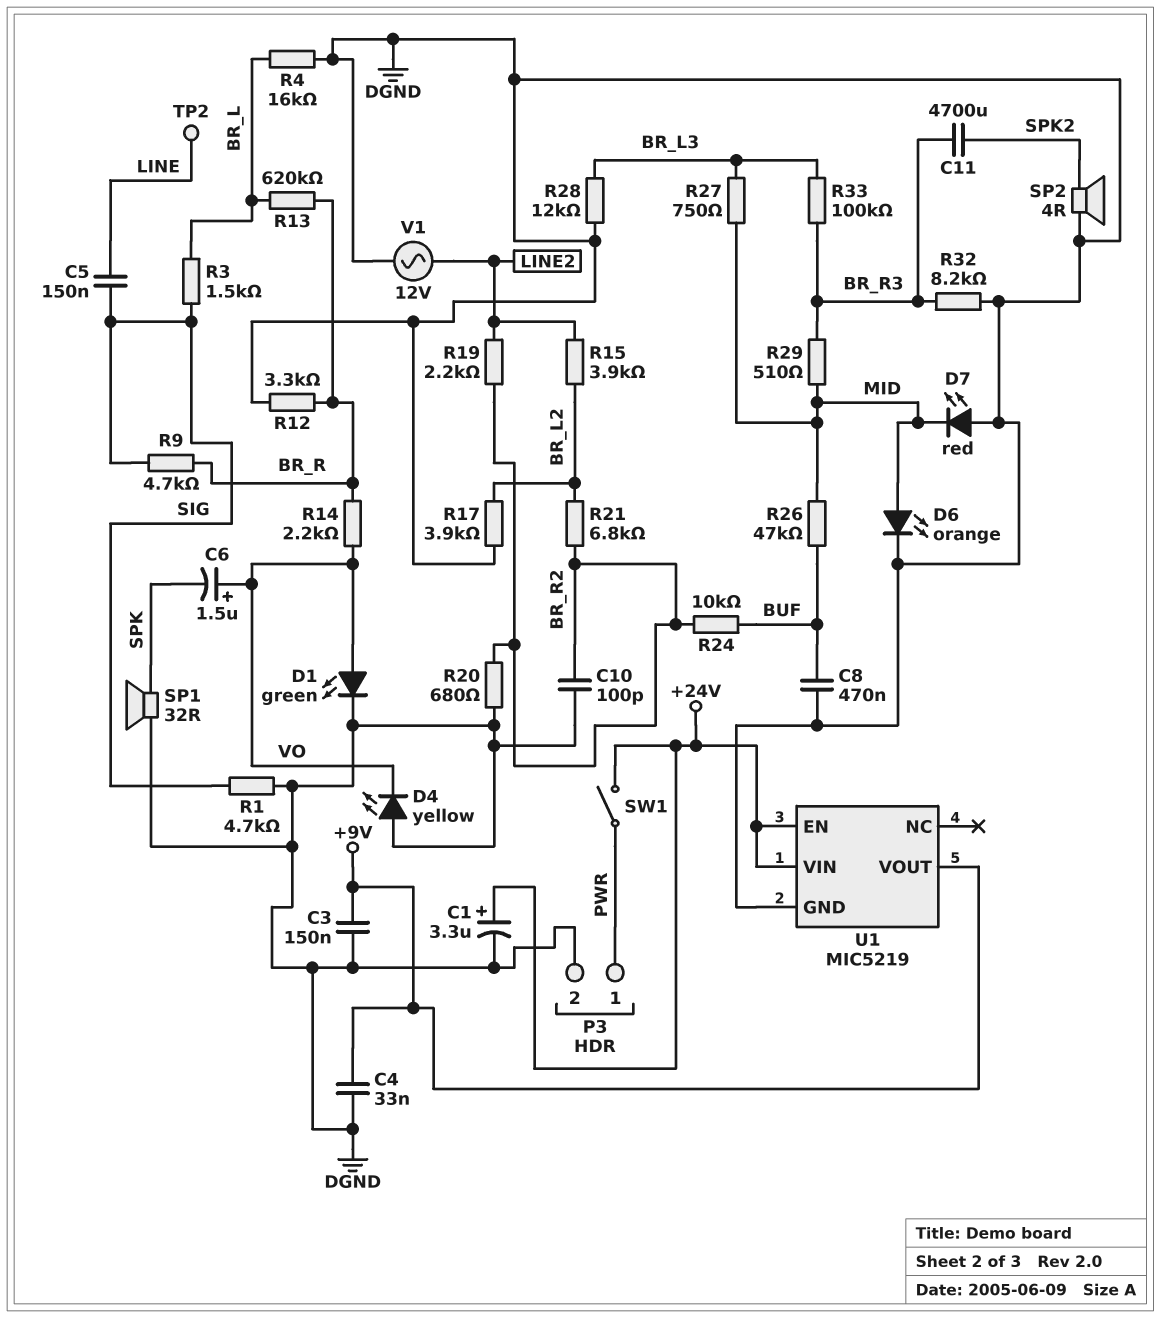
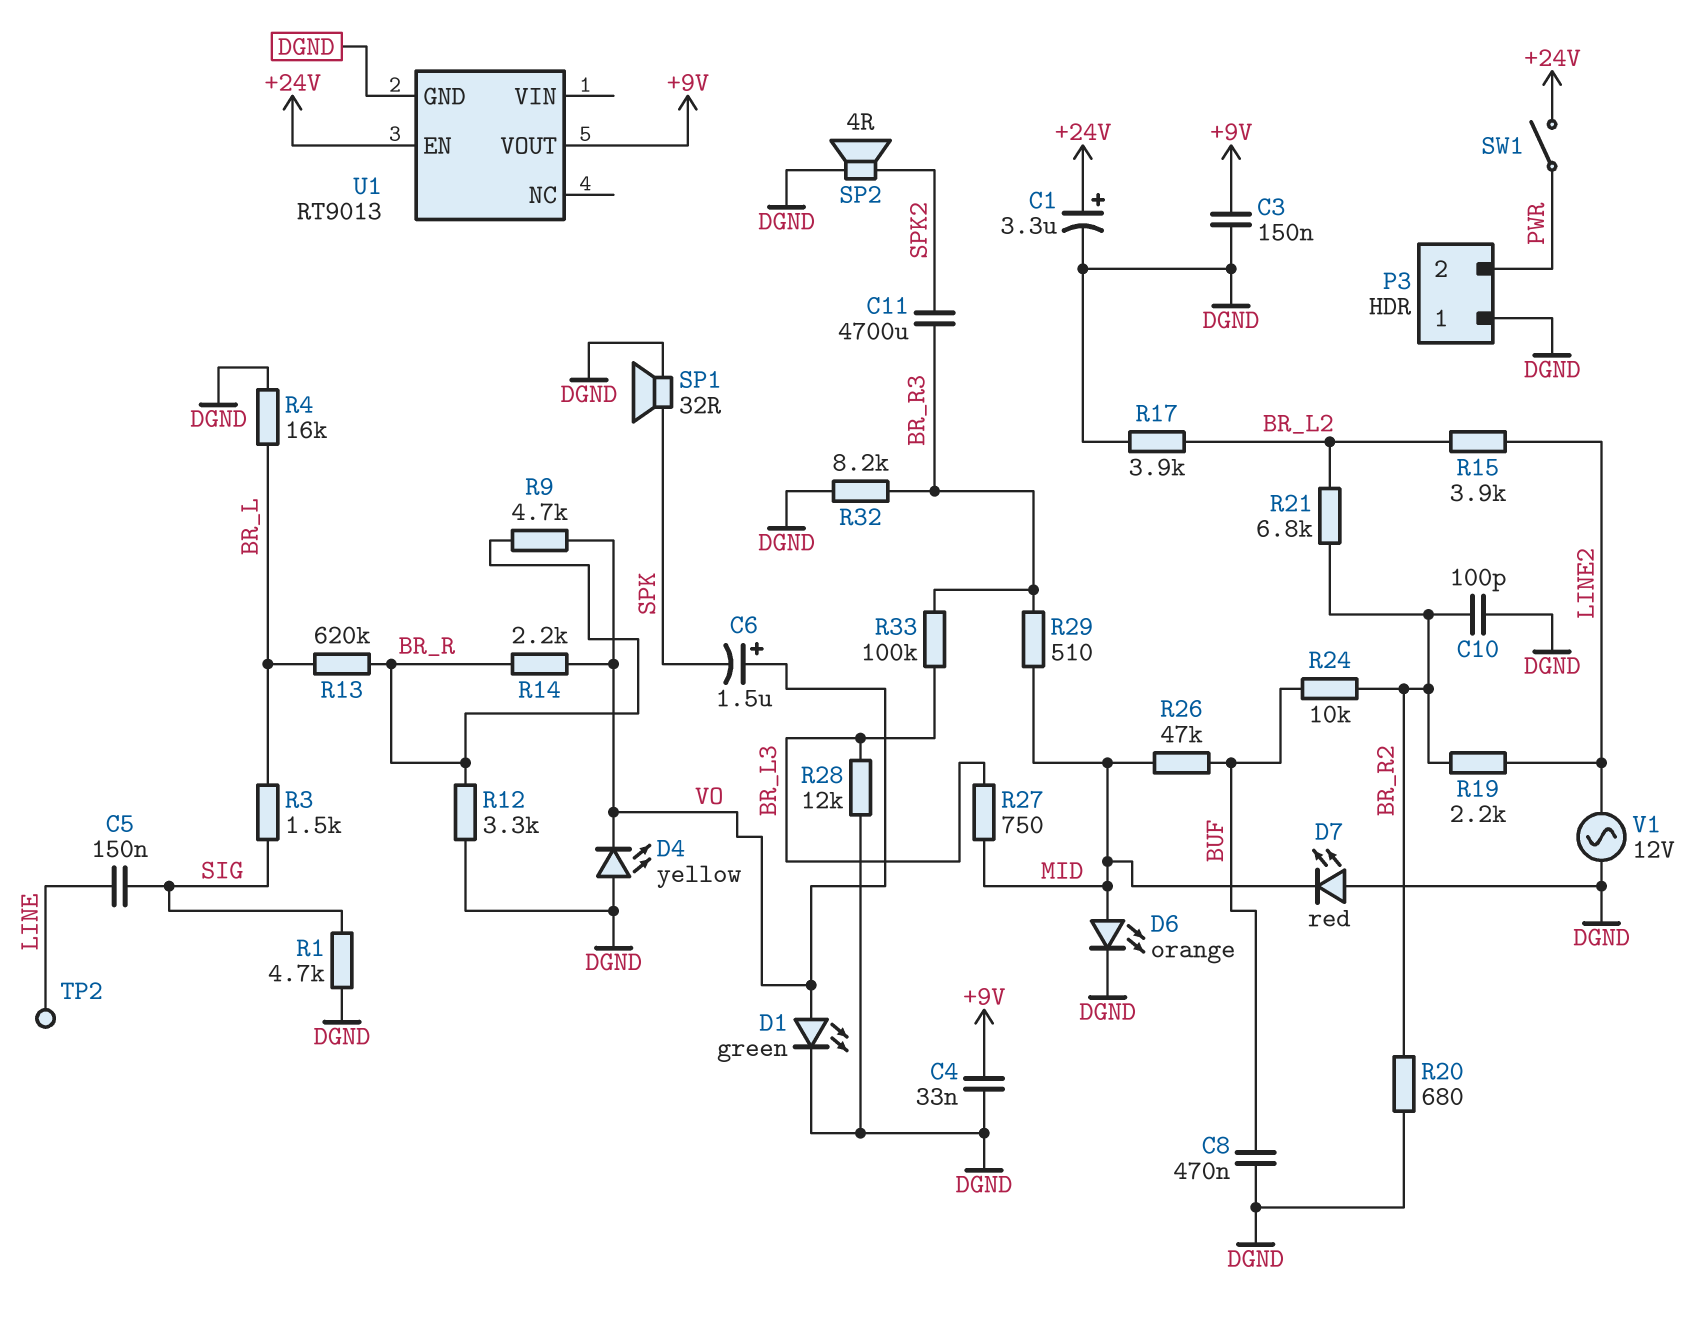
P3 pin 1: PWR -> DGND
P3 pin 2: DGND -> PWR
R9: 4.7k (BR_R, SIG) -> 4.7k (BR_R, VO)
U1: MIC5219 -> RT9013
U1 pin VIN: +24V -> none

